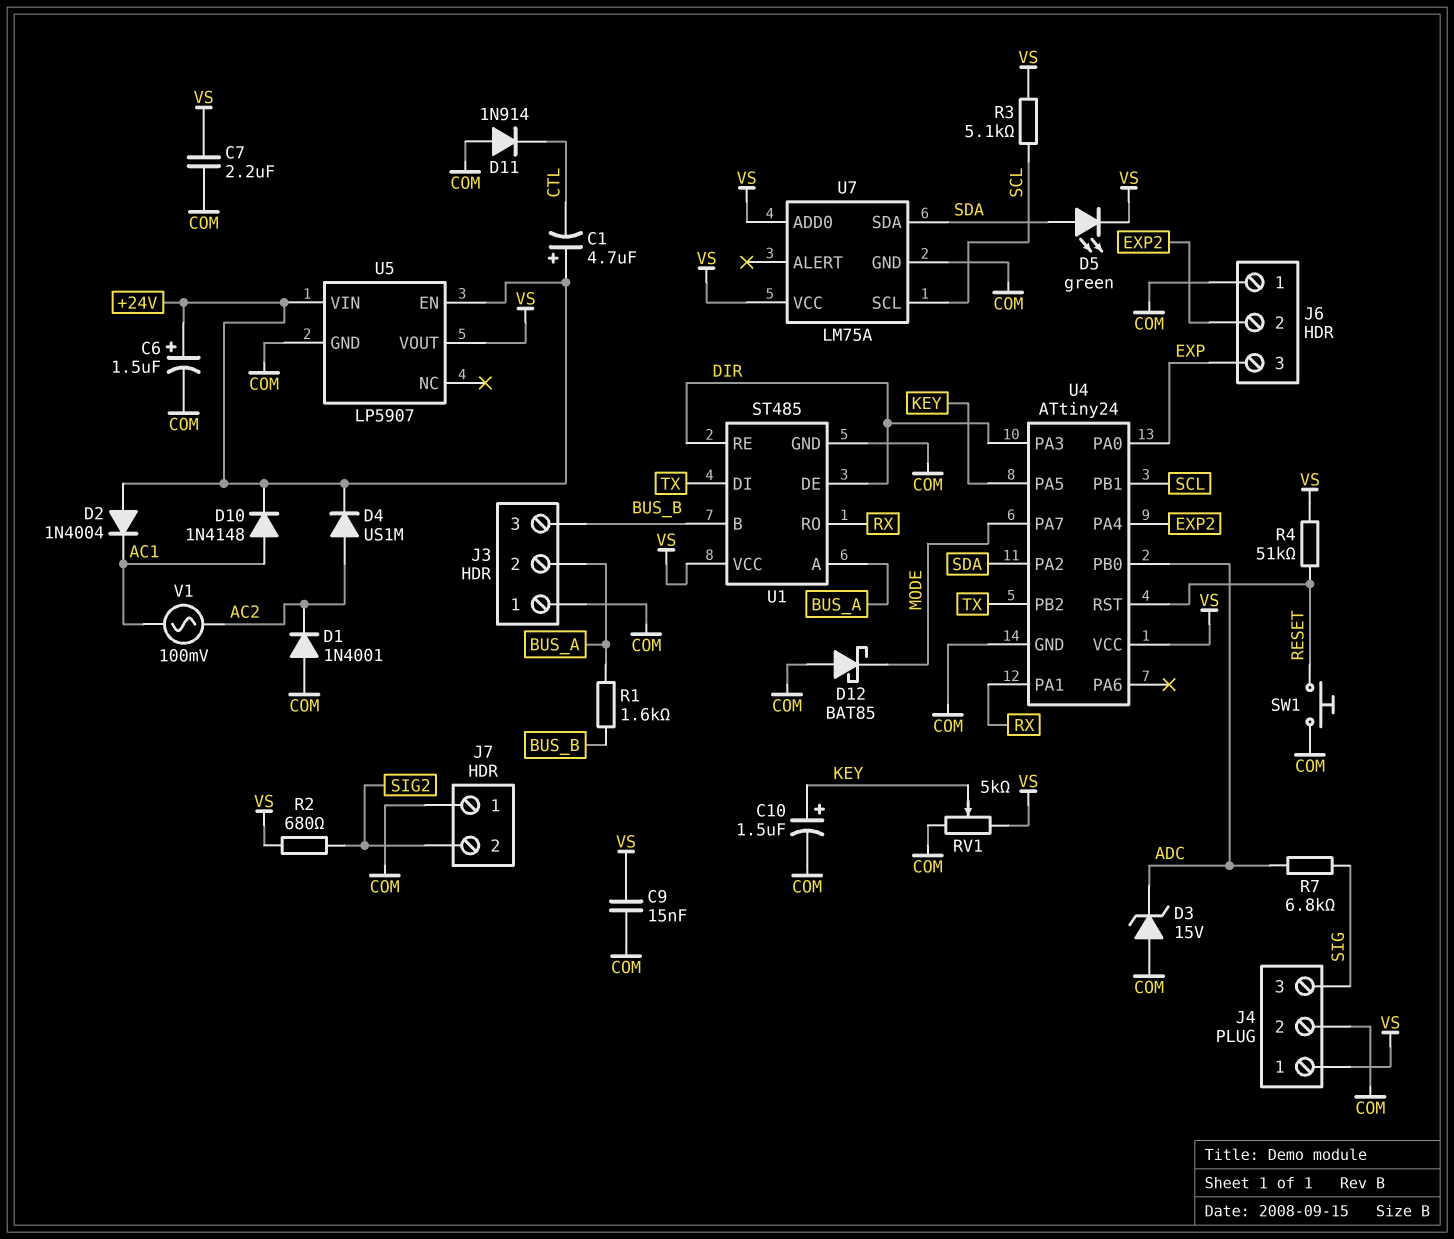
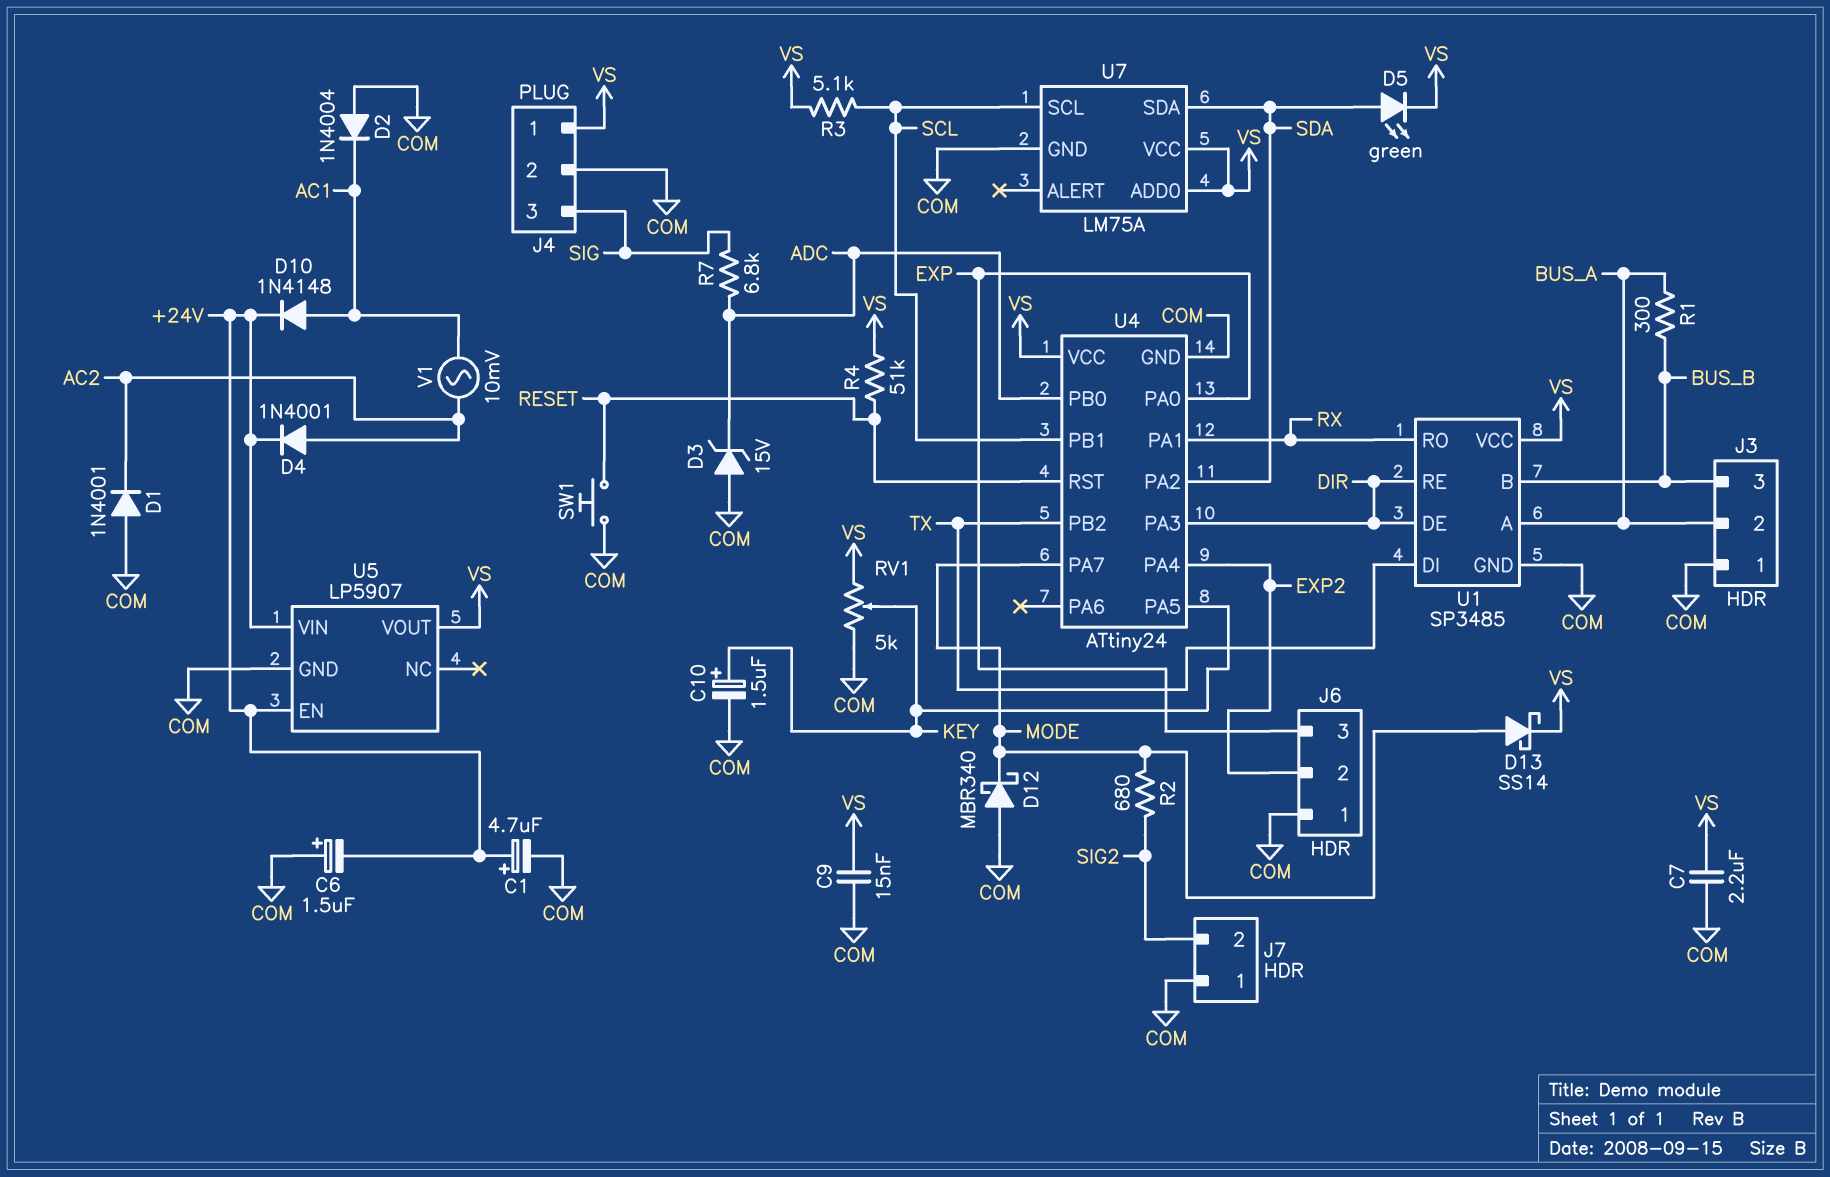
C1: 4.7uF (plus +24V, minus CTL) -> 4.7uF (plus +24V, minus COM)
C6: 1.5uF (plus +24V, minus COM) -> 1.5uF (plus COM, minus +24V)
D2: diode 1N4004 (A +24V, K AC1) -> diode 1N4004 (A COM, K AC1)
D4: diode US1M (A AC2, K +24V) -> diode 1N4001 (A AC2, K +24V)
D11: diode 1N914 (A COM, K CTL) -> none
D12: schottky BAT85 (A COM, K MODE) -> schottky MBR340 (A COM, K MODE)
D13: none -> schottky SS14 (A MODE, K VS)
R1: 1.6k (BUS_A, BUS_B) -> 300 (BUS_A, BUS_B)
R2: 680 (SIG2, VS) -> 680 (MODE, SIG2)
U1: ST485 -> SP3485
V1: AC 100mV (AC1, AC2) -> AC 10mV (AC1, AC2)

